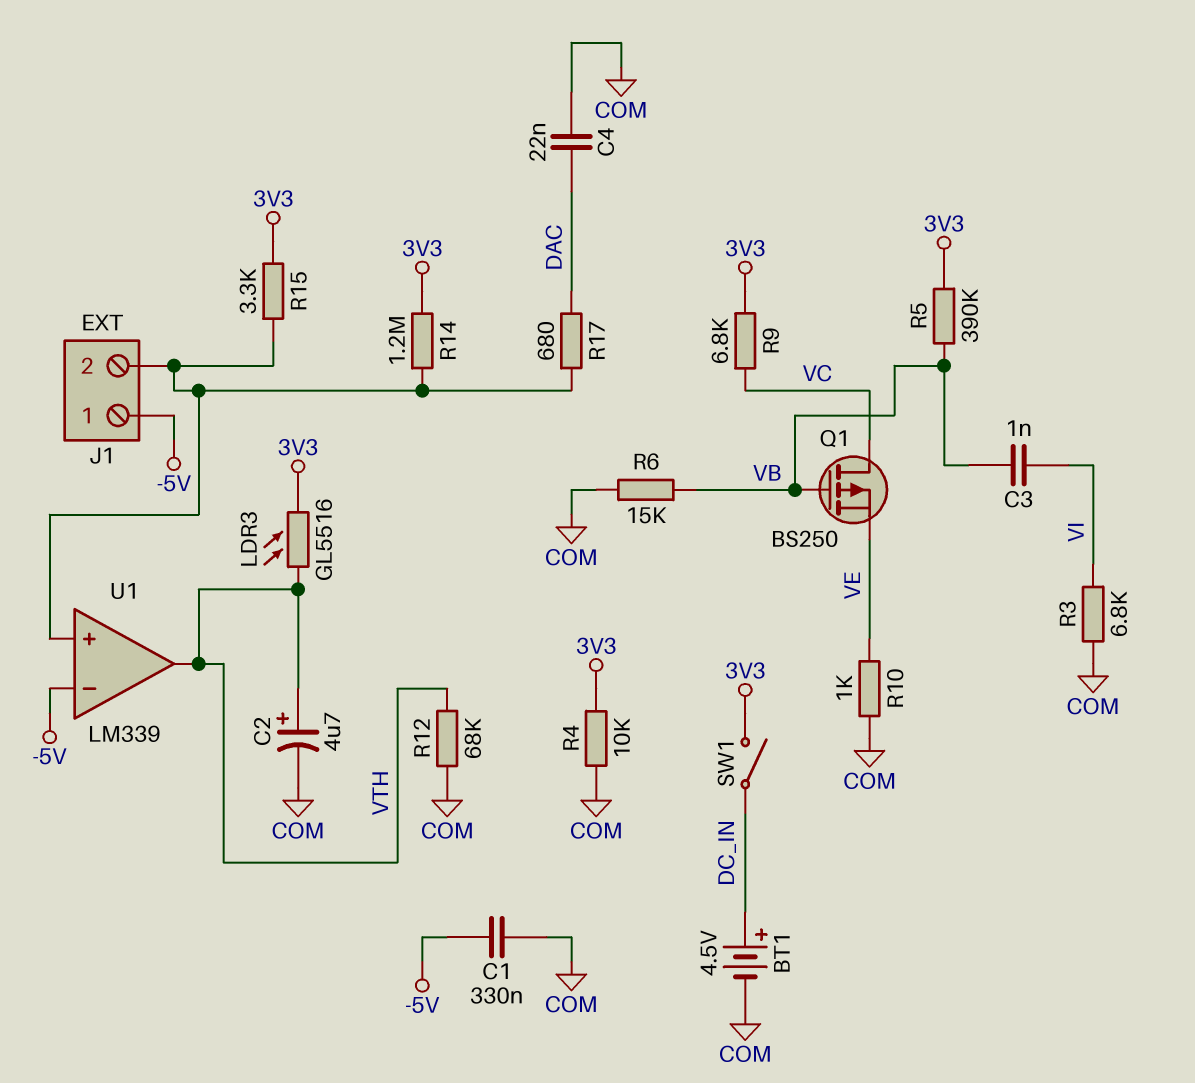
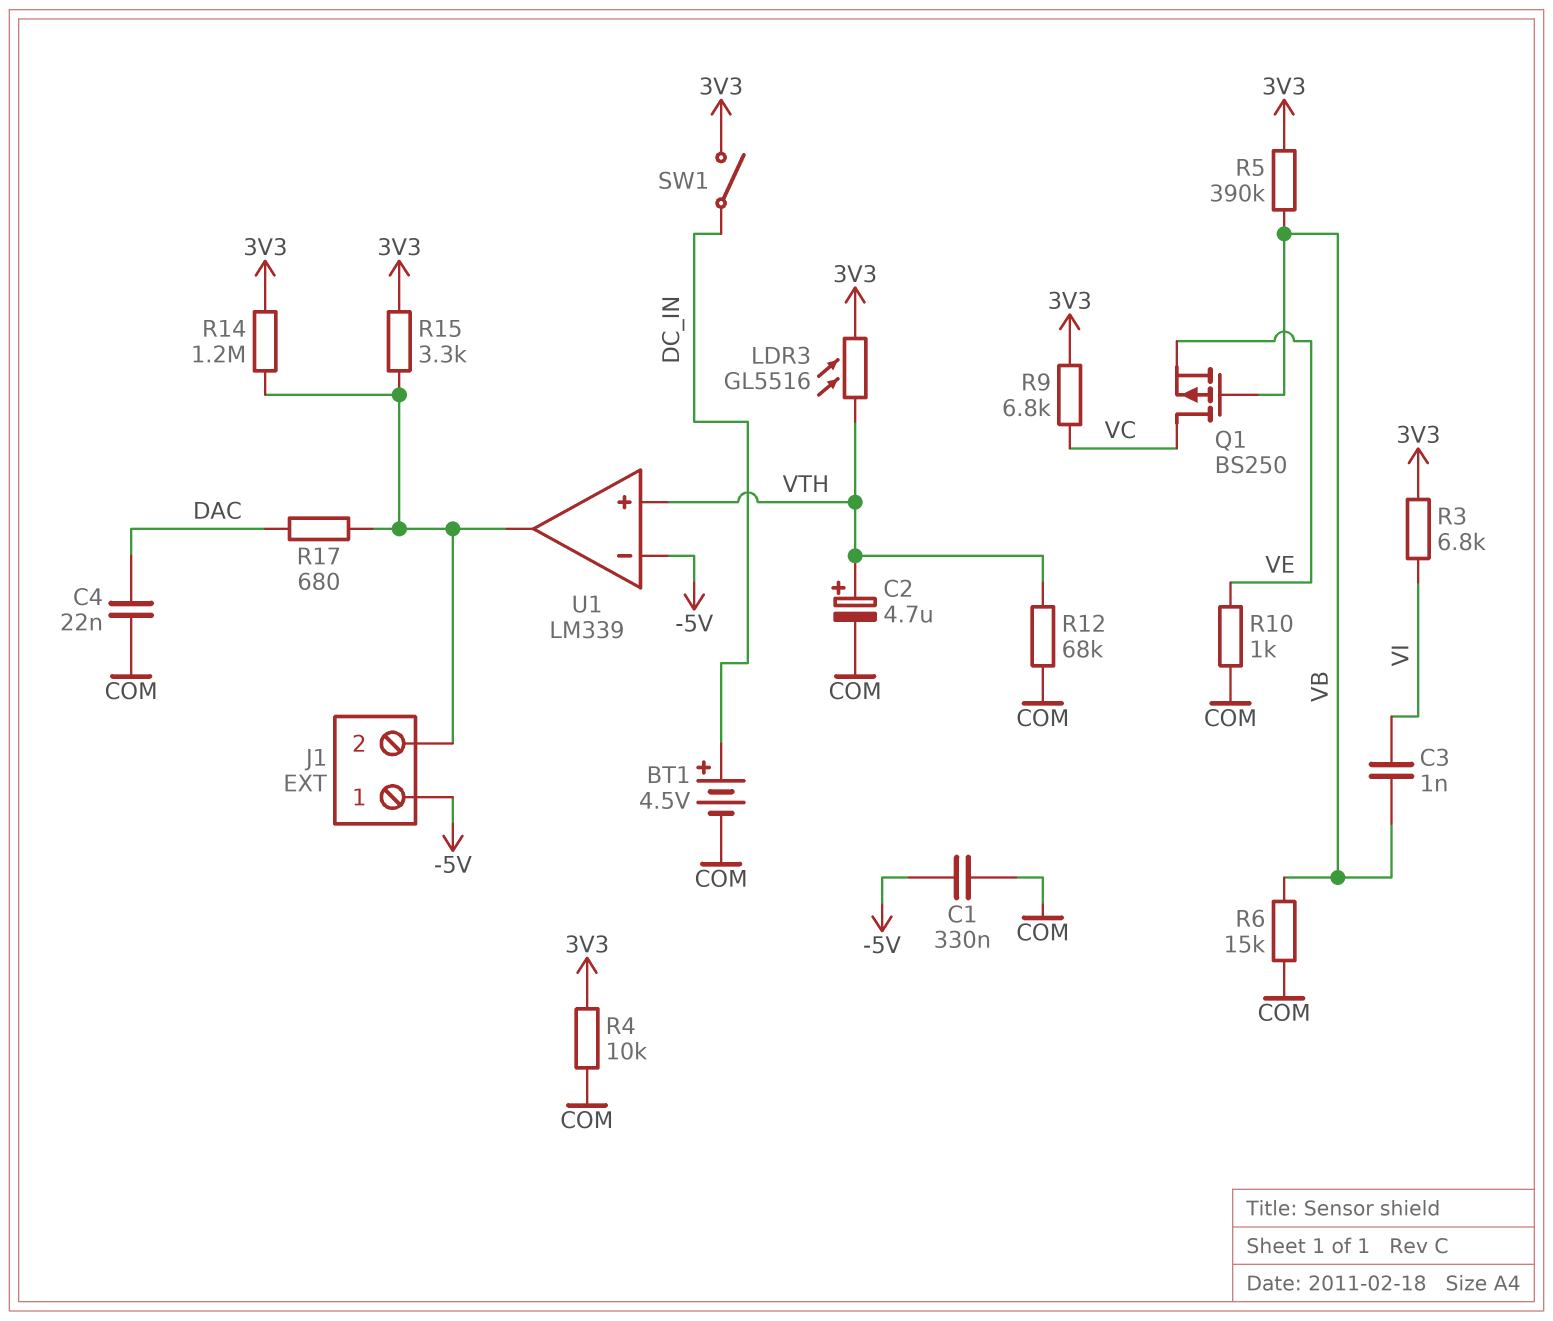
R3: 6.8k (COM, VI) -> 6.8k (3V3, VI)
U1 pin in+: J1/2 -> VTH
U1 pin out: VTH -> J1/2

